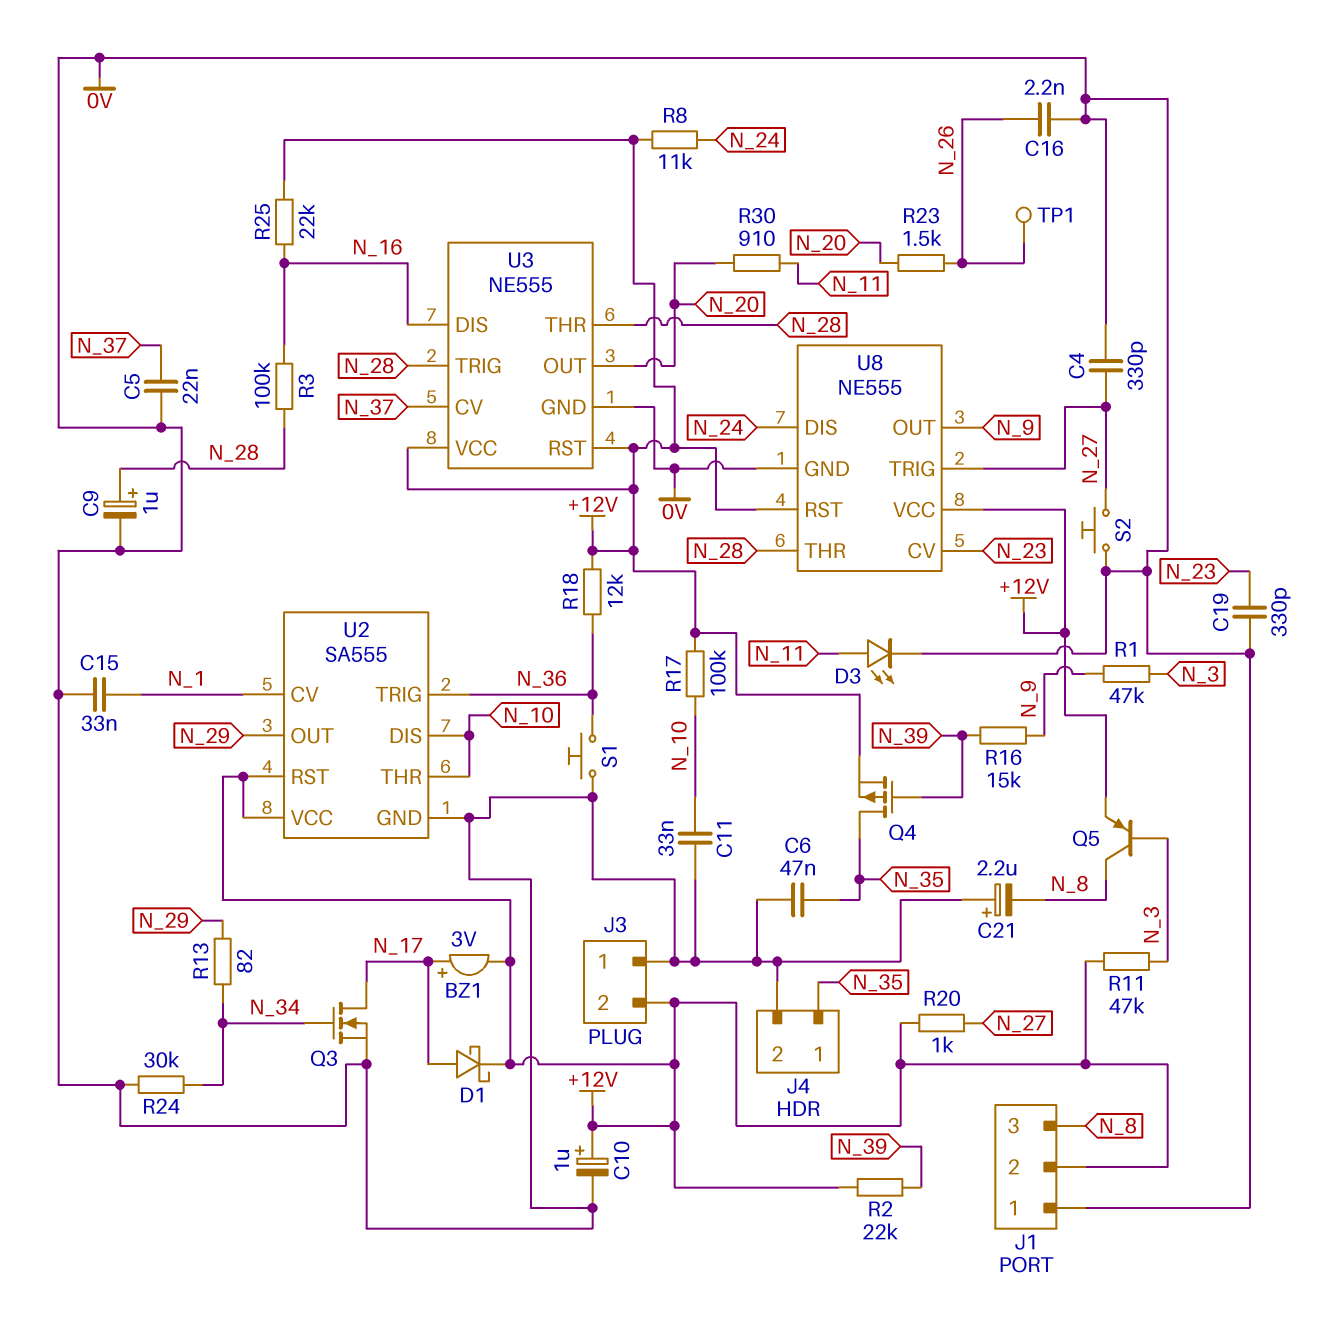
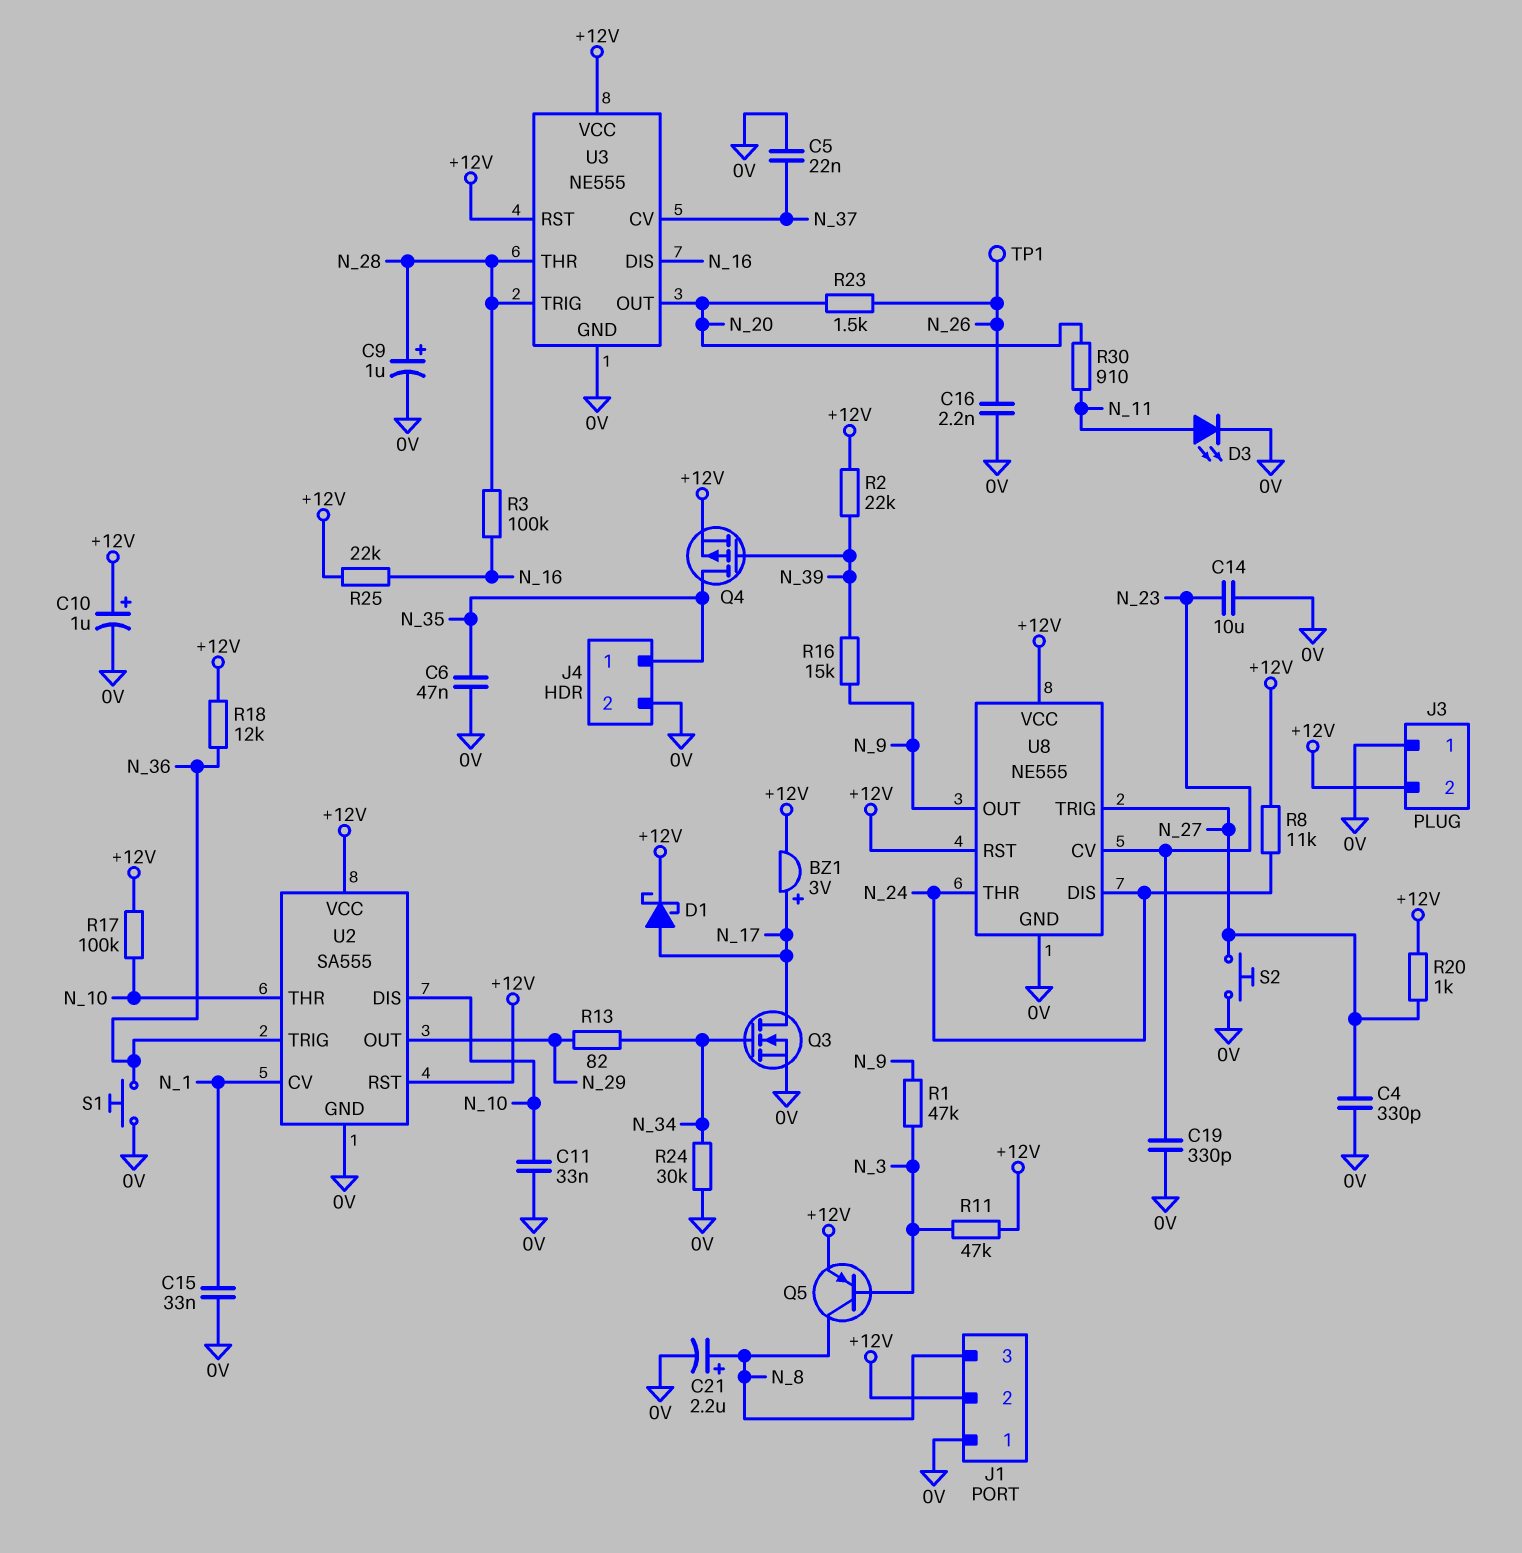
C14: none -> 10uF (0V, N_23)
C21: 2.2uF (plus 0V, minus N_8) -> 2.2uF (plus N_8, minus 0V)
U8 pin THR: N_28 -> N_24

